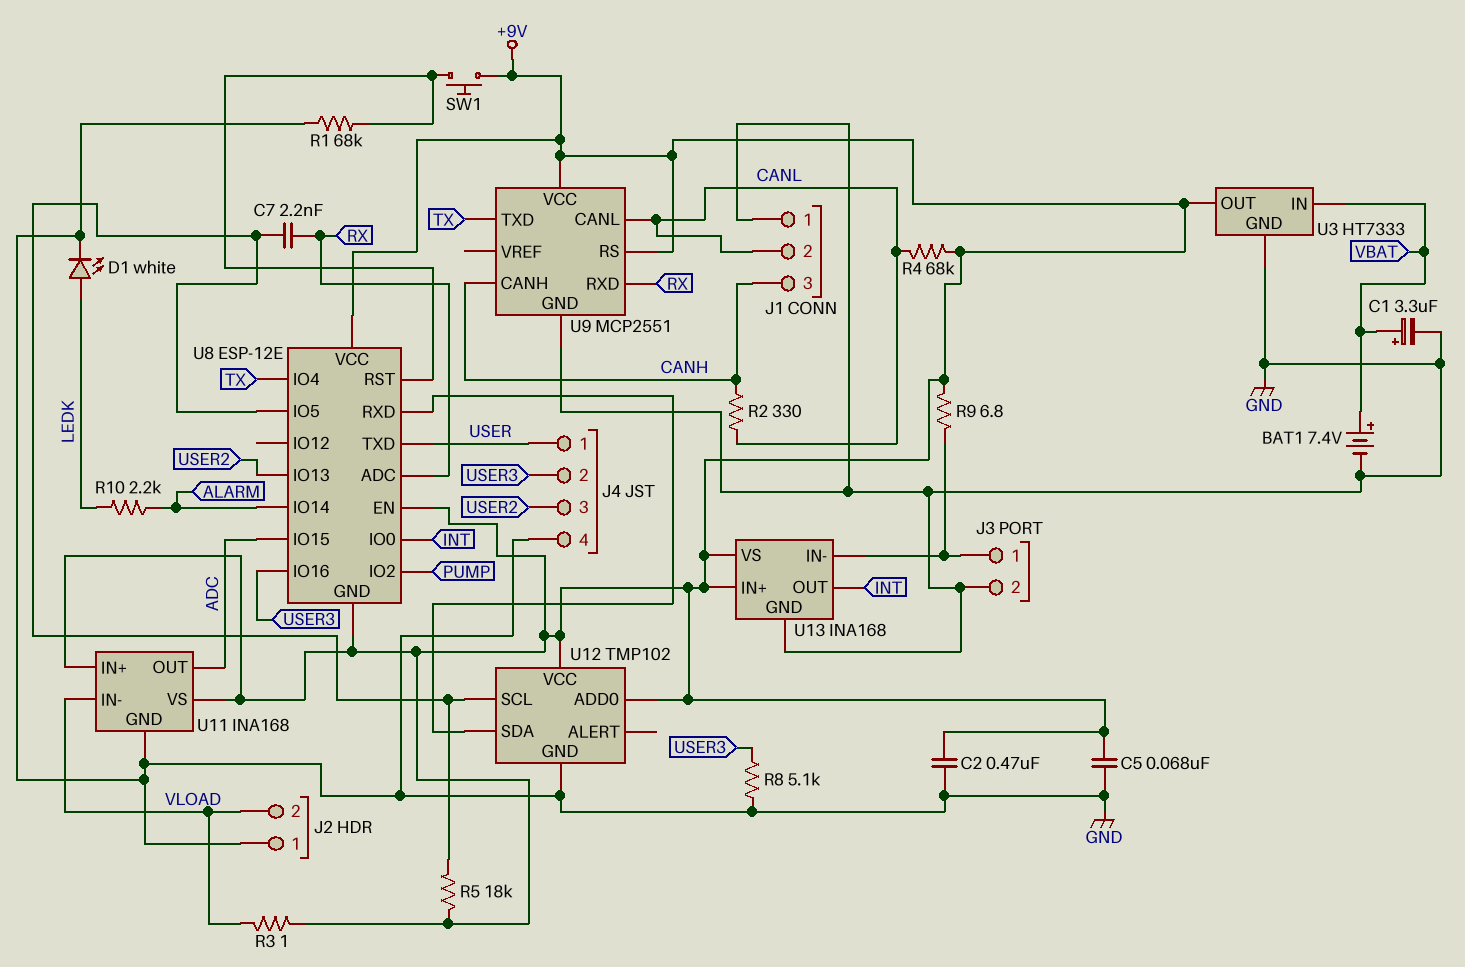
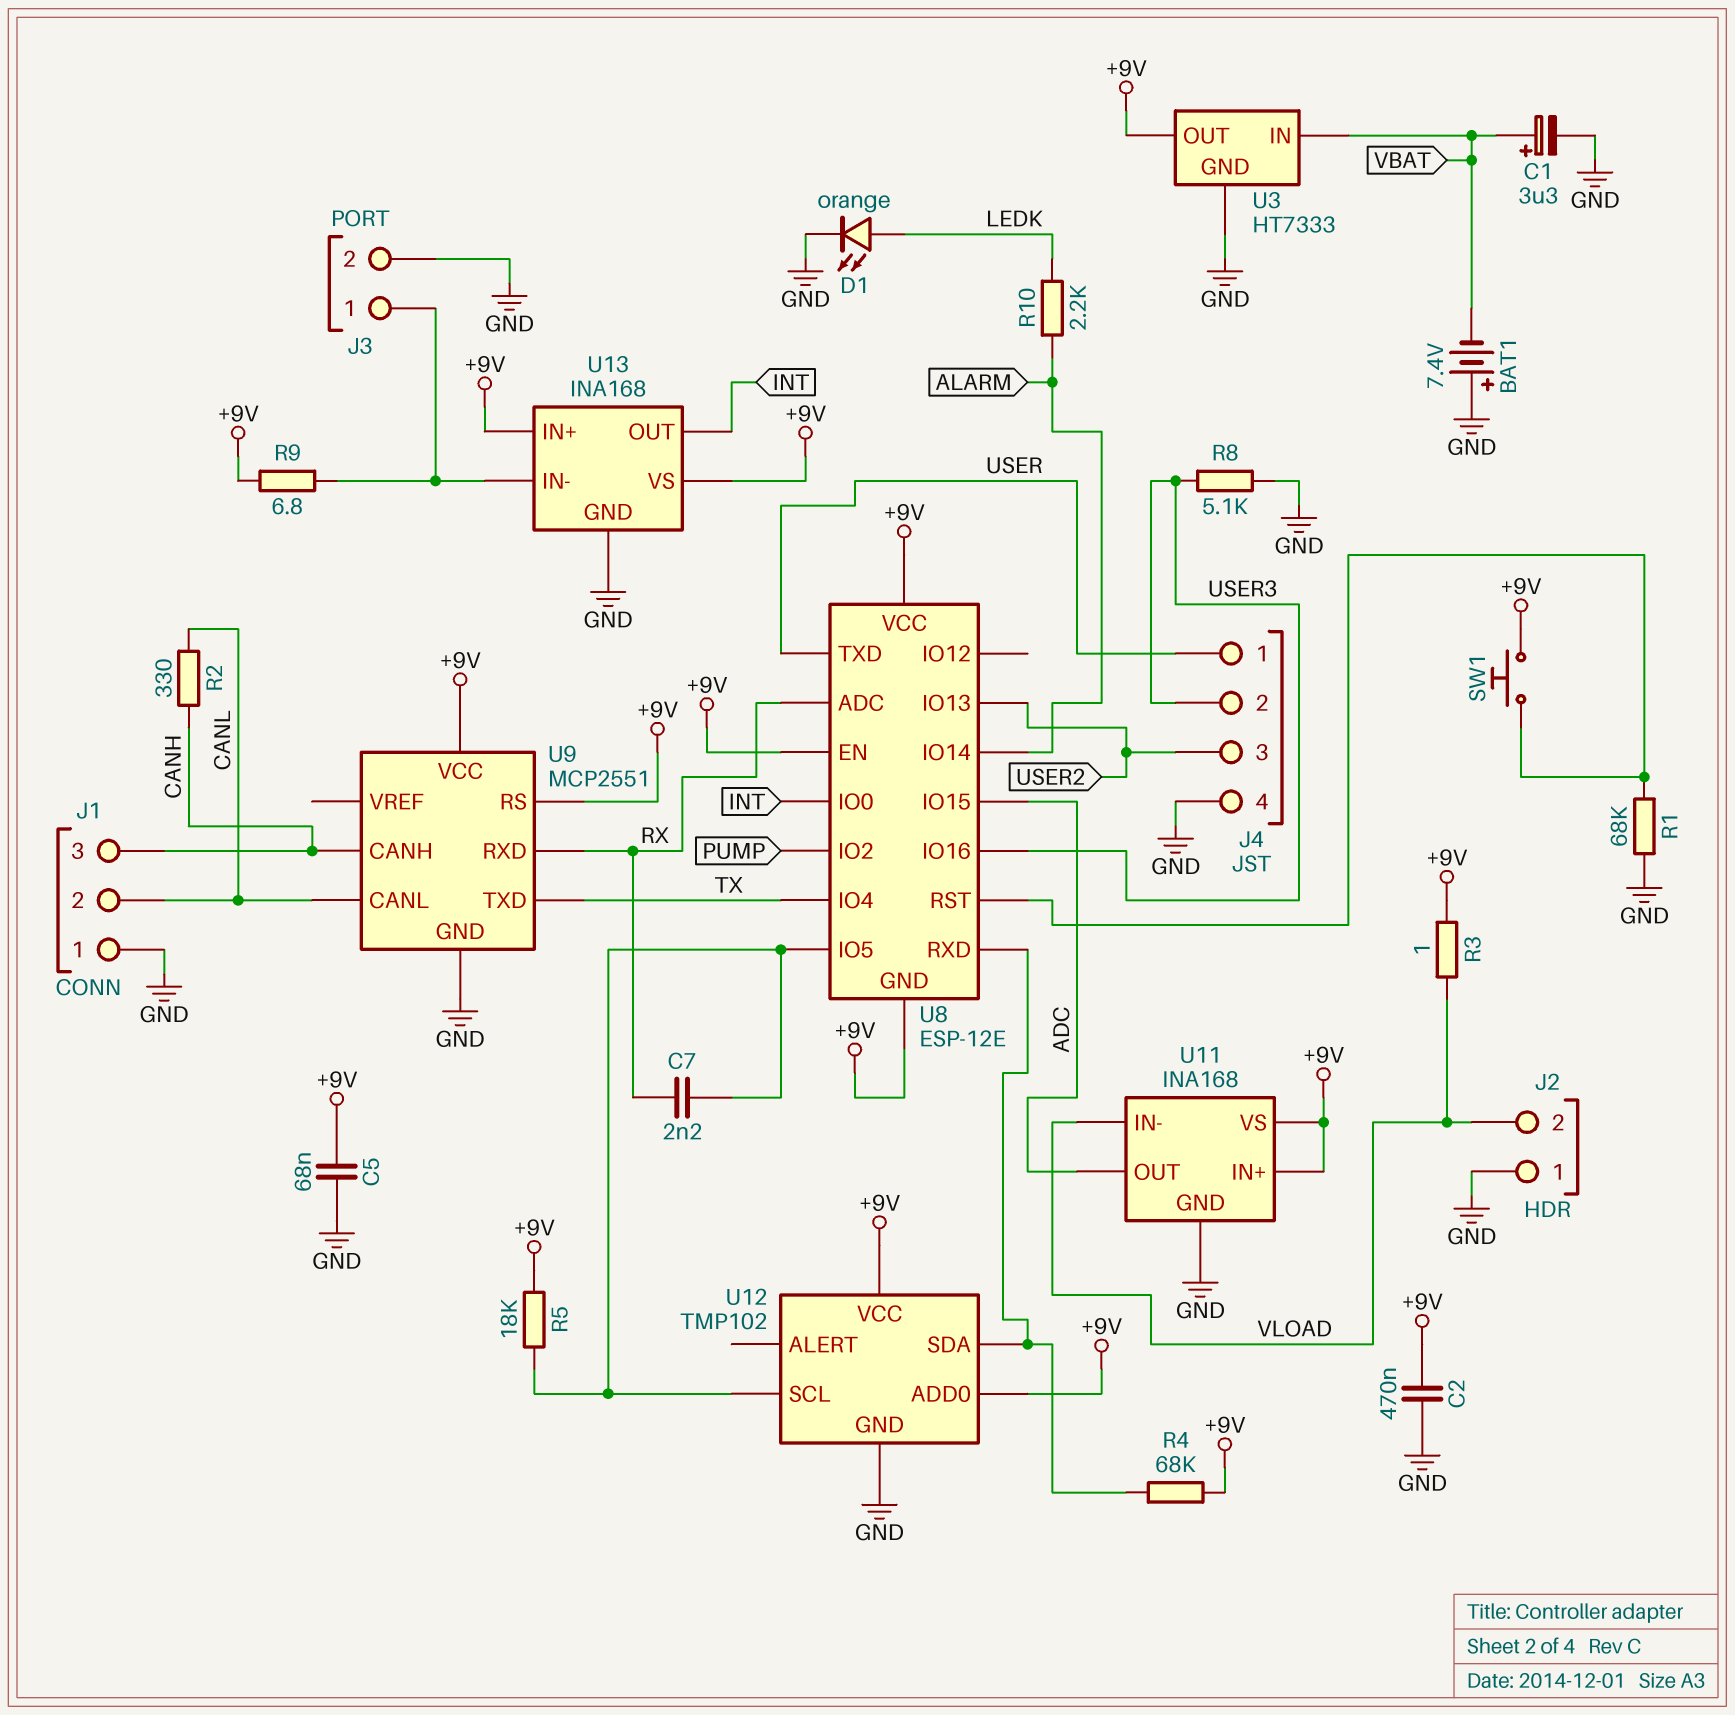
BAT1: 7.4V (plus VBAT, minus GND) -> 7.4V (plus GND, minus VBAT)
D1: LED white (A LEDK, K GND) -> LED orange (A LEDK, K GND)
R4: 68k (+9V, CANL) -> 68k (+9V, U8/RXD)

